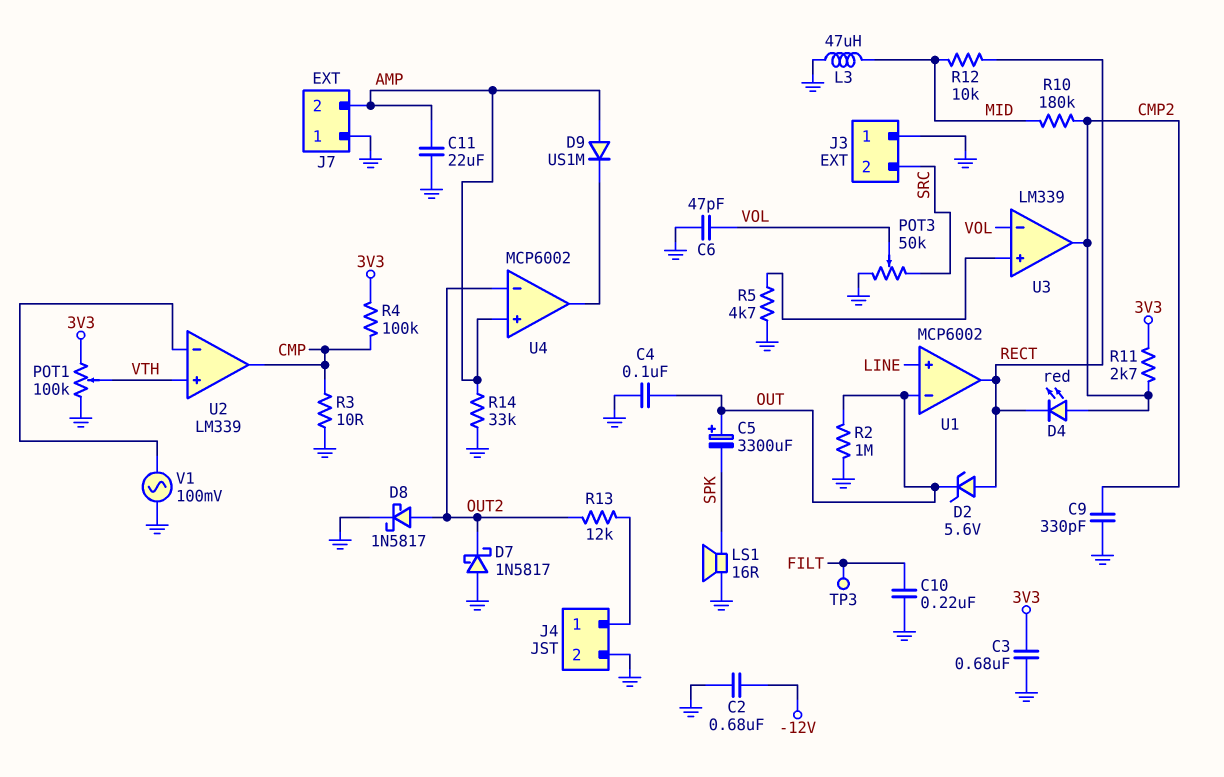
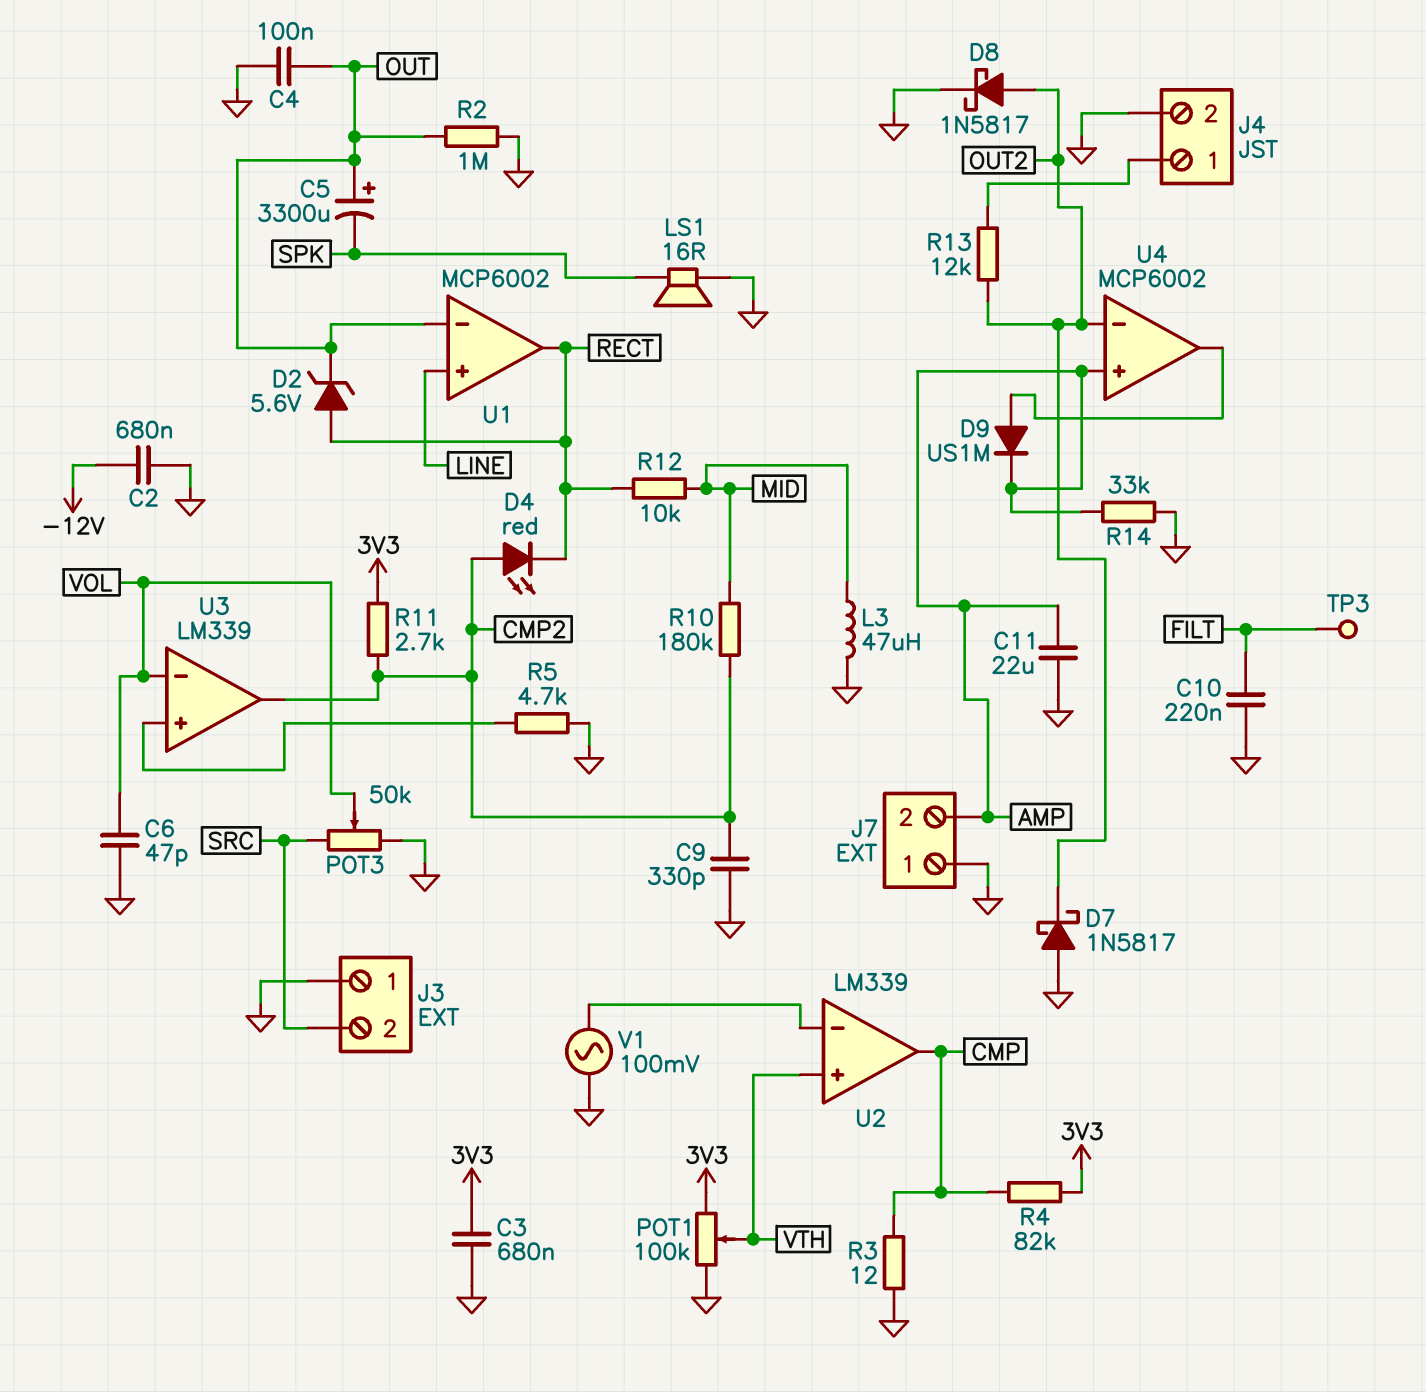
D9: diode US1M (A AMP, K U4/out) -> diode US1M (A U4/out, K AMP)
R3: 10 (CMP, GND) -> 12 (CMP, GND)
R4: 100k (3V3, CMP) -> 82k (3V3, CMP)

